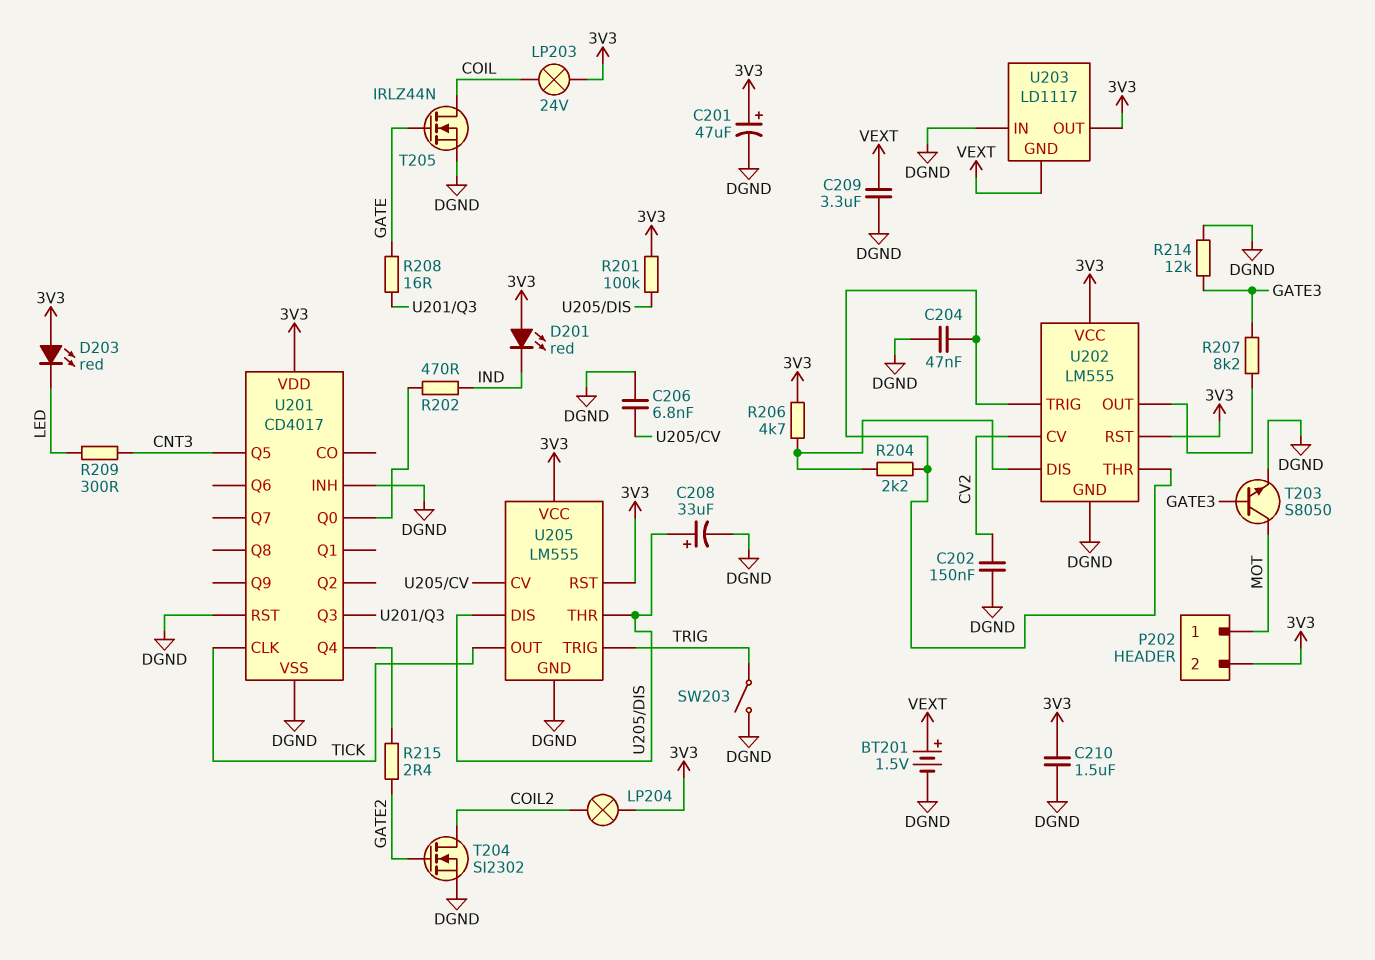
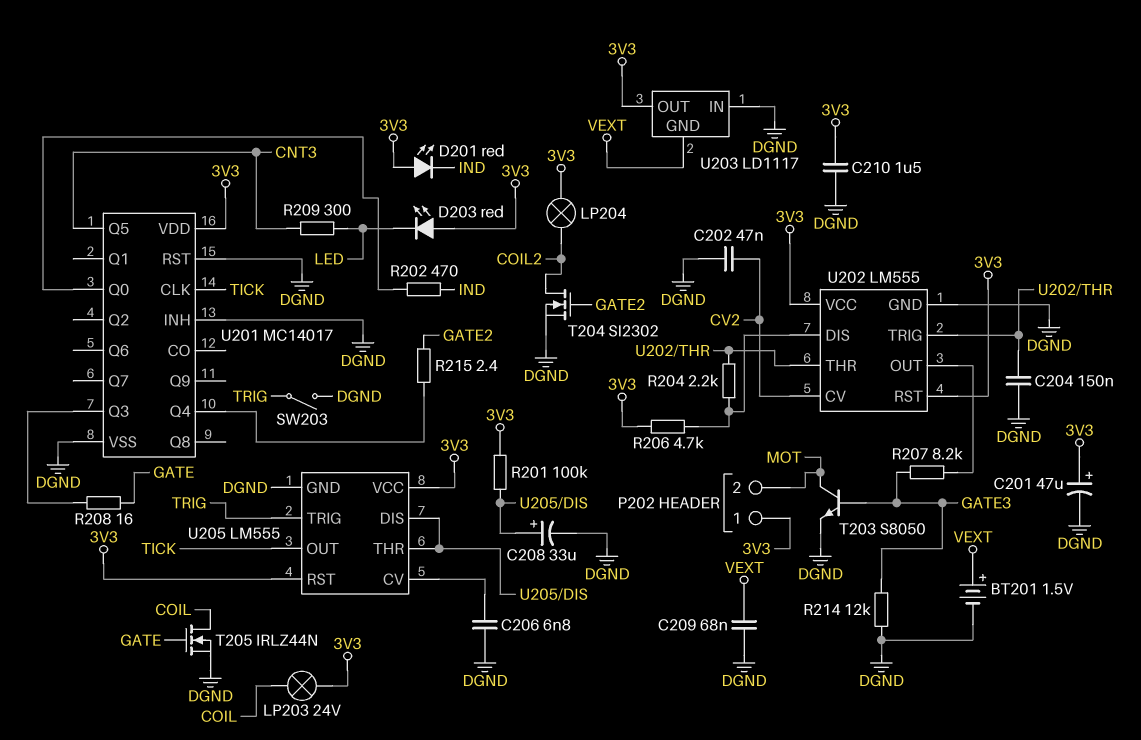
C202: 150nF (CV2, DGND) -> 47nF (CV2, DGND)
C204: 47nF (DGND, U202/THR) -> 150nF (DGND, U202/THR)
C209: 3.3uF (DGND, VEXT) -> 68nF (DGND, VEXT)
P202 pin 1: MOT -> 3V3
P202 pin 2: 3V3 -> MOT
U201: CD4017 -> MC14017

